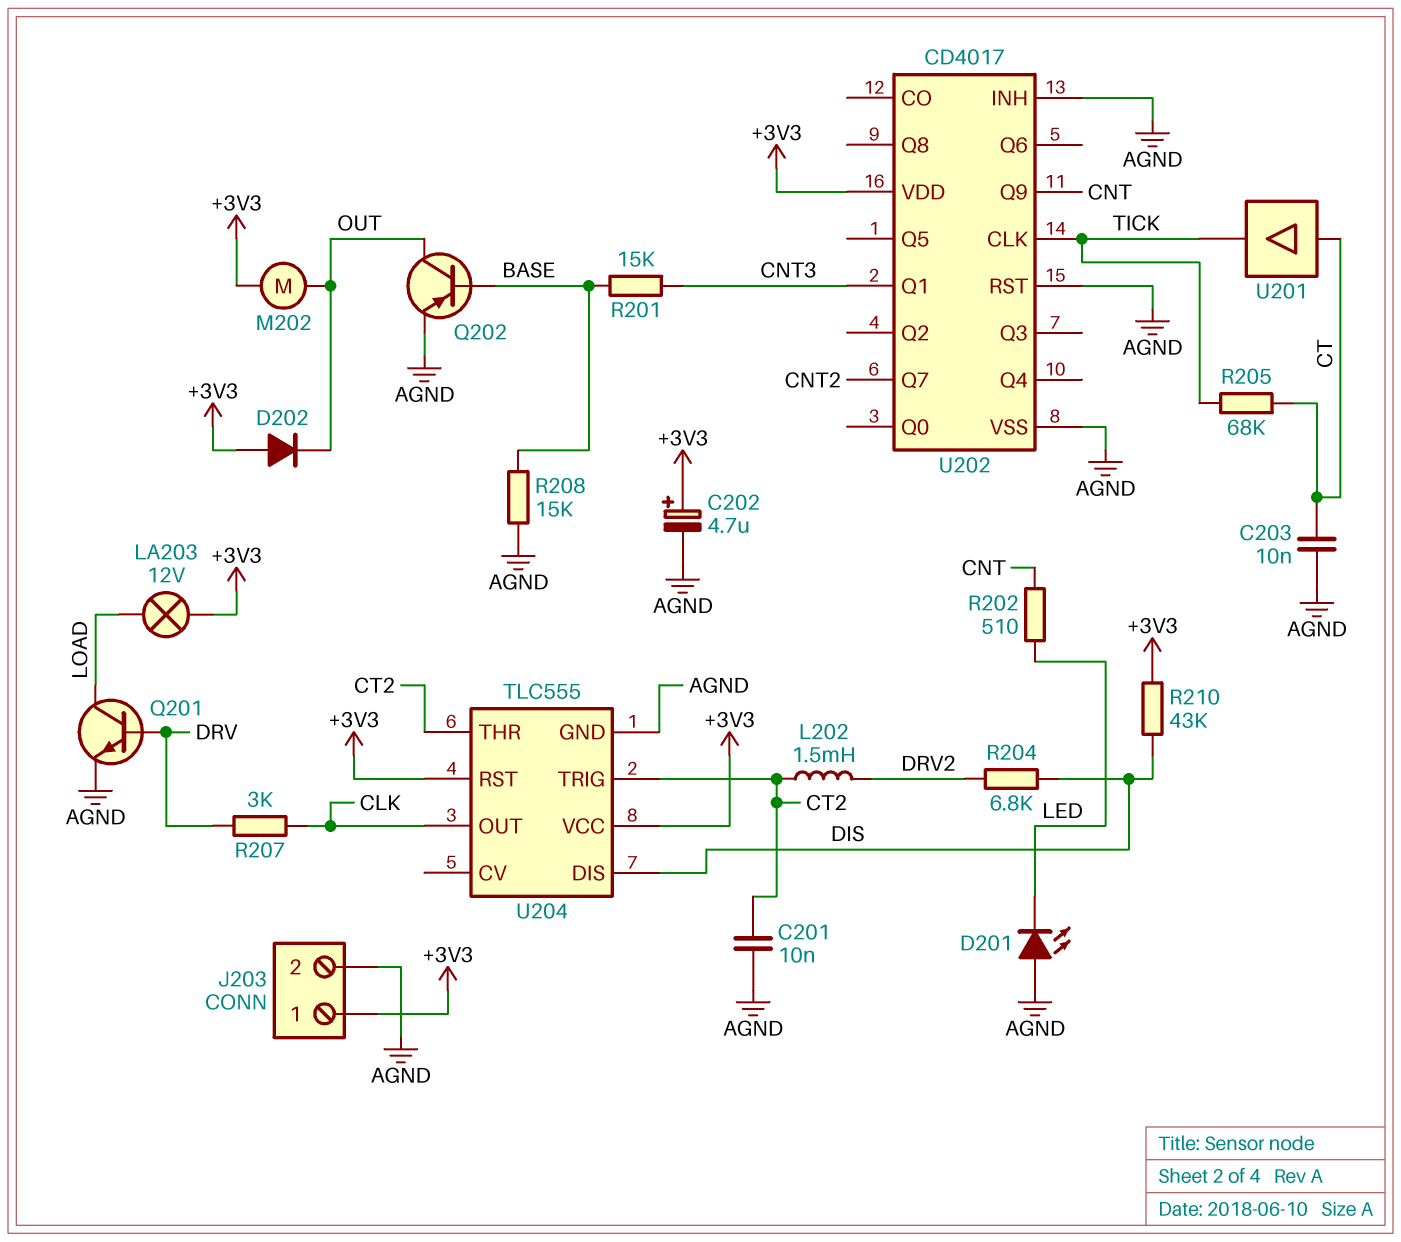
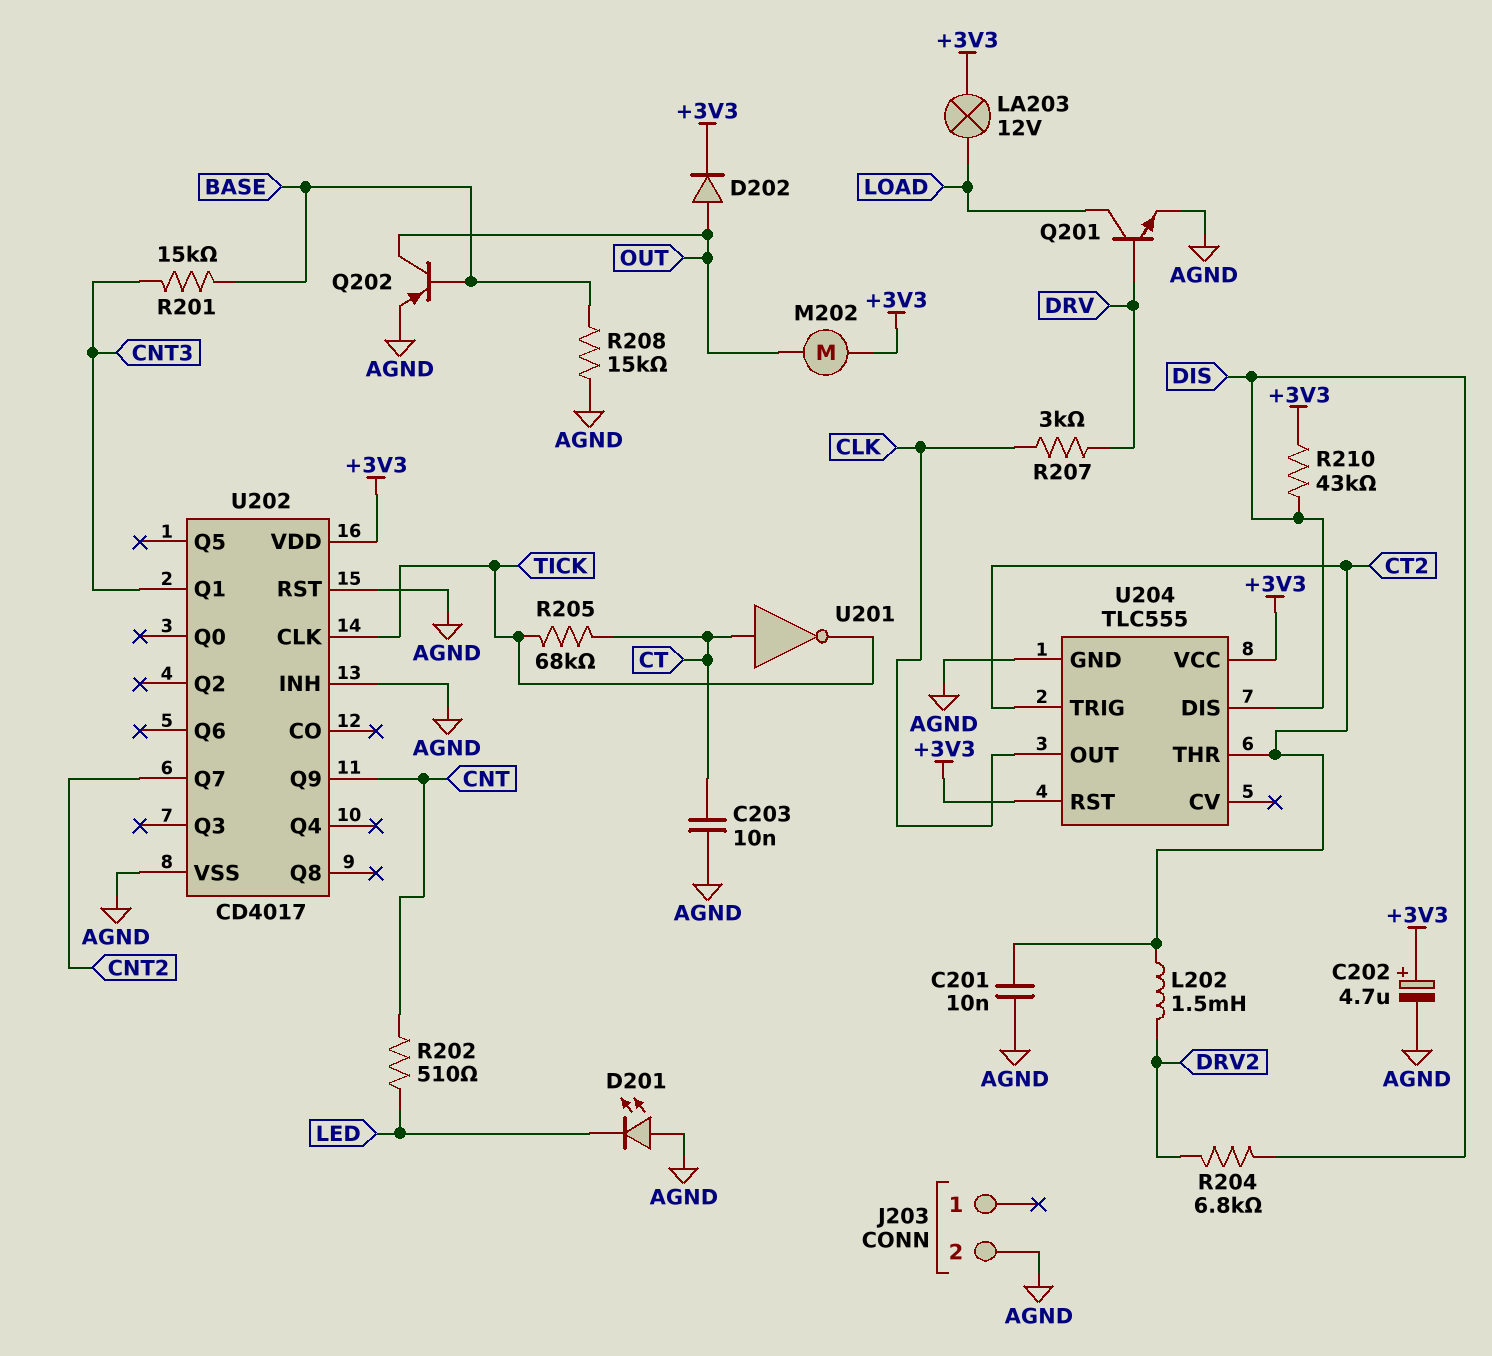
D202: diode (A +3V3, K OUT) -> diode (A OUT, K +3V3)
J203 pin 1: +3V3 -> none
U201: buffer (in CT, out TICK) -> NOT (in CT, out TICK)

